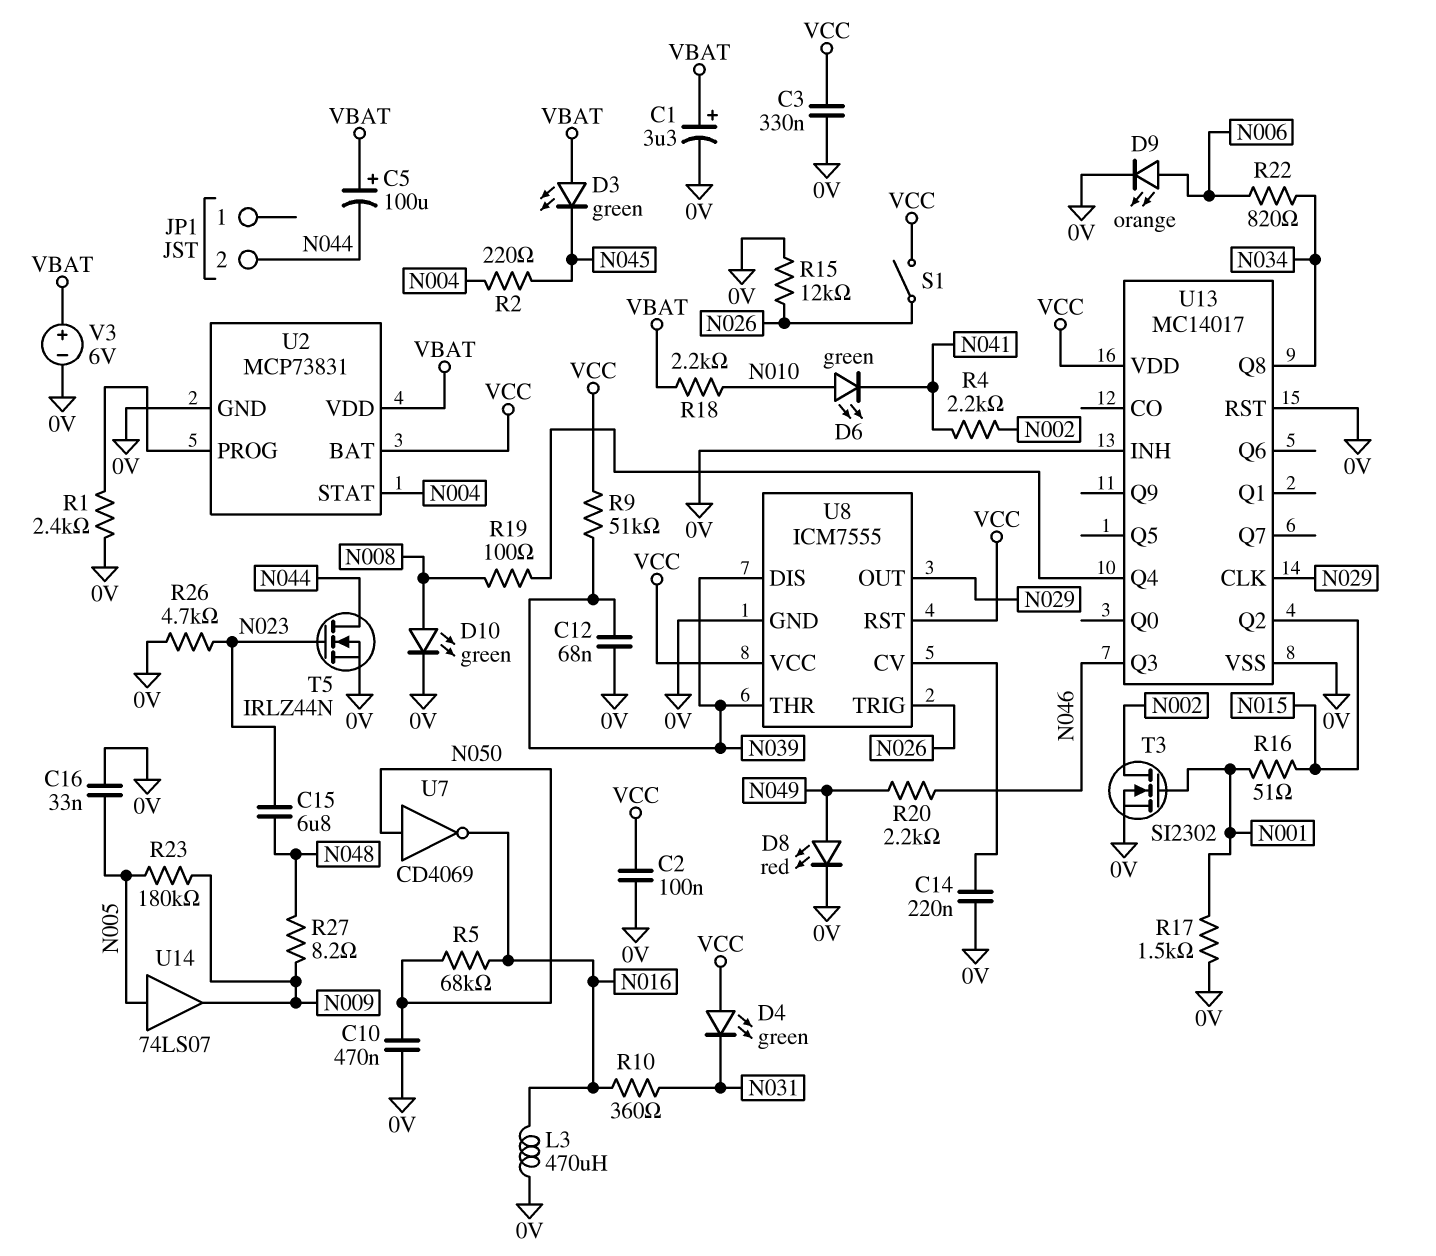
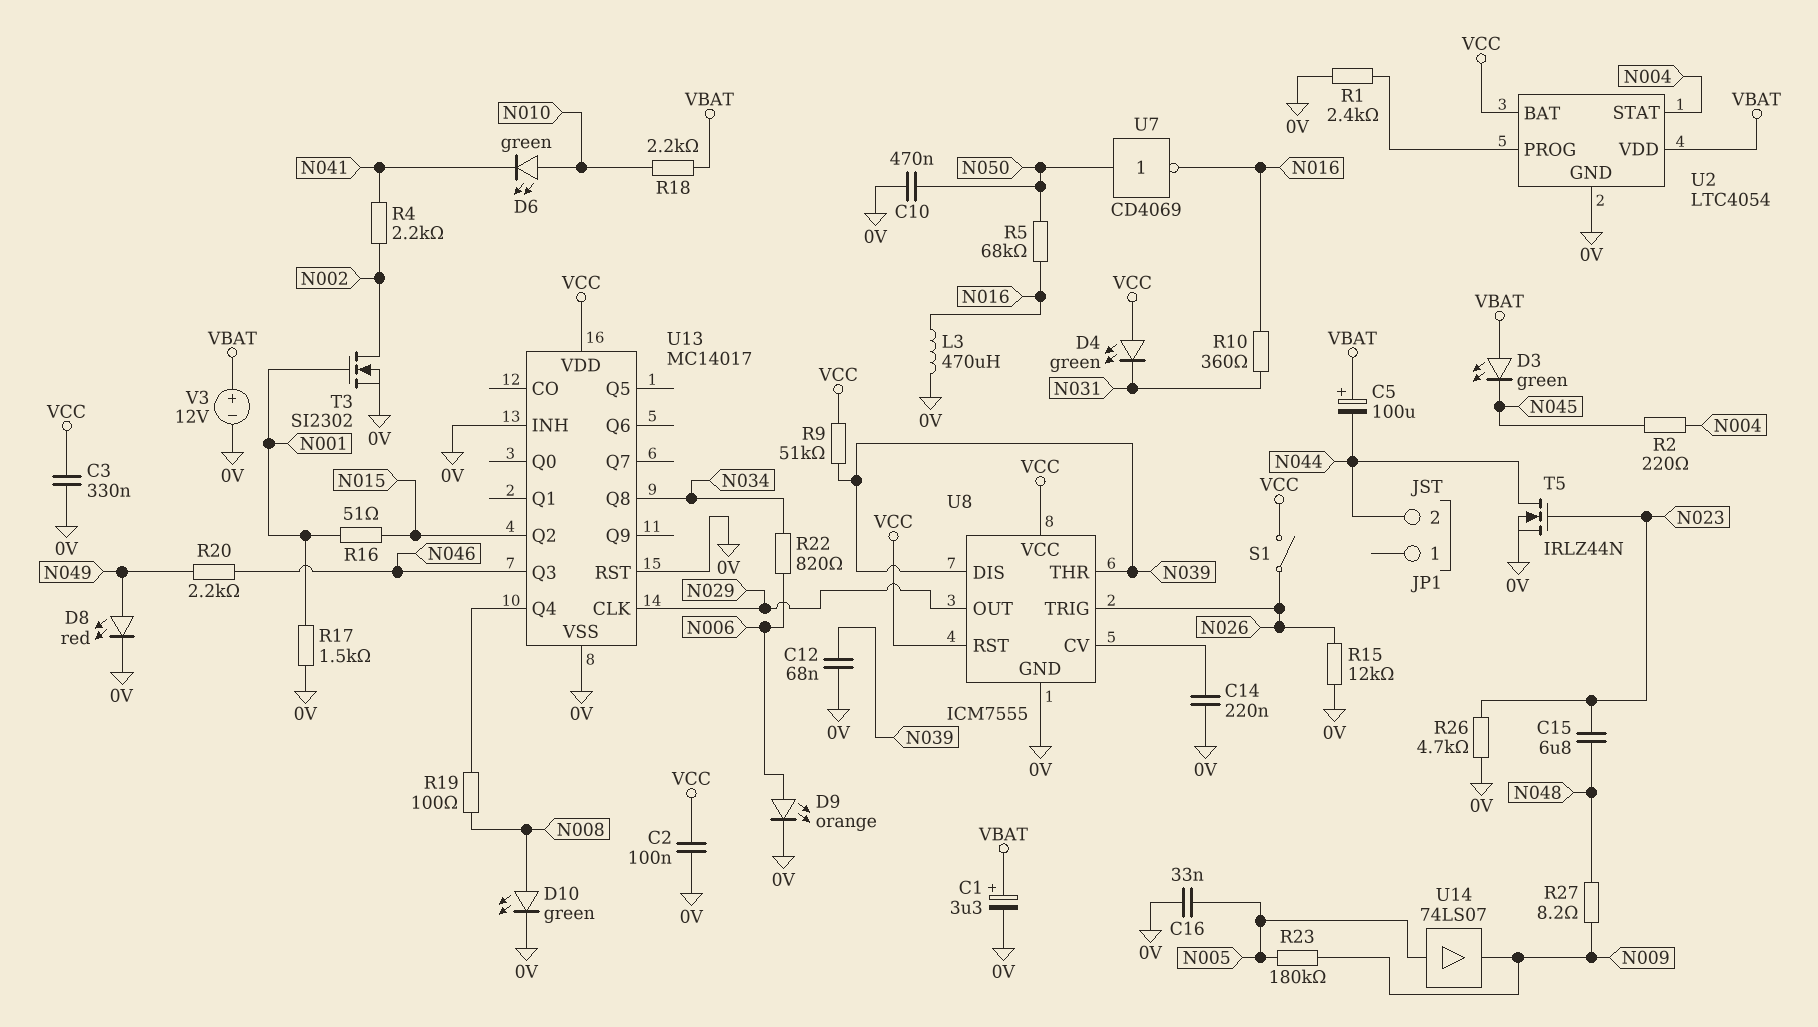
U2: MCP73831 -> LTC4054
V3: 6V (plus VBAT, minus 0V) -> 12V (plus VBAT, minus 0V)

